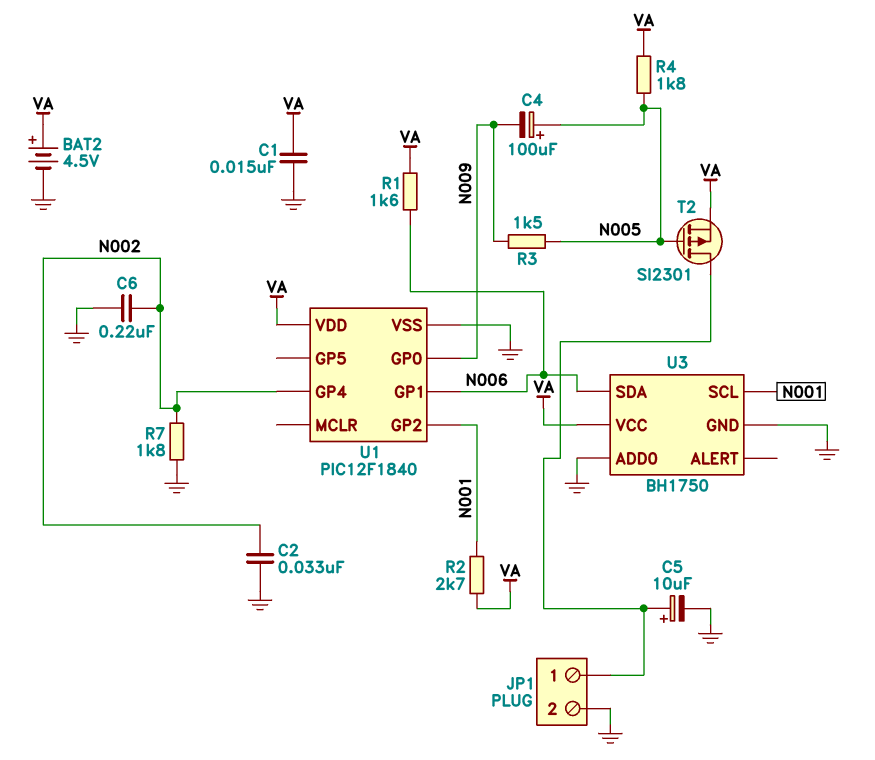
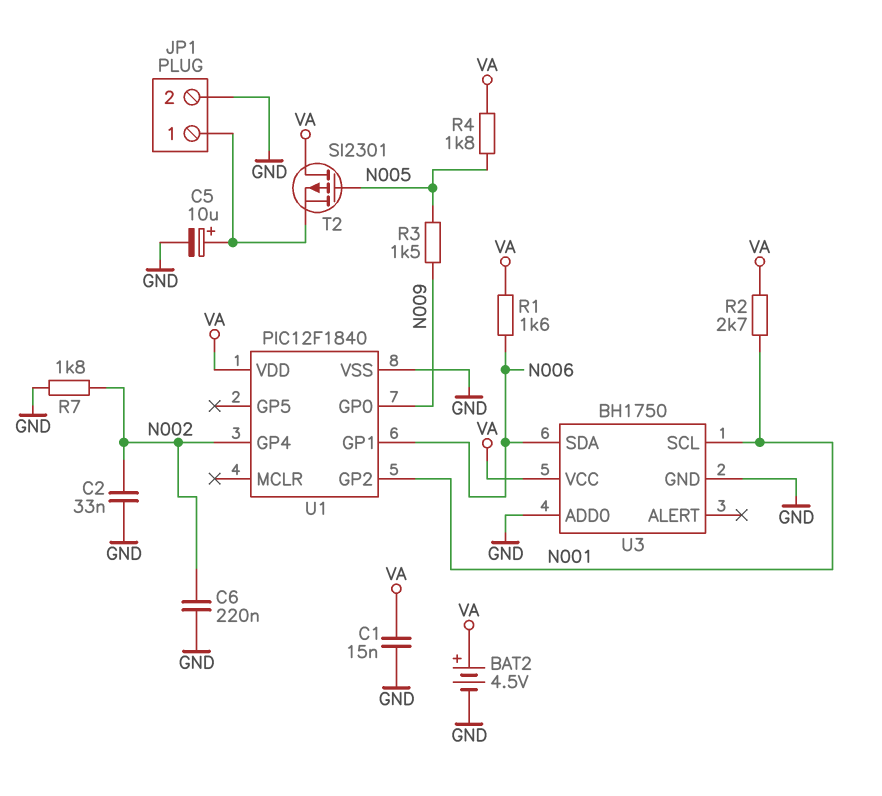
C4: 100uF (plus N005, minus N009) -> none
T2: PMOS SI2301 (G N005, D JP1/1, S VA) -> PMOS SI2301 (G N005, D VA, S JP1/1)

